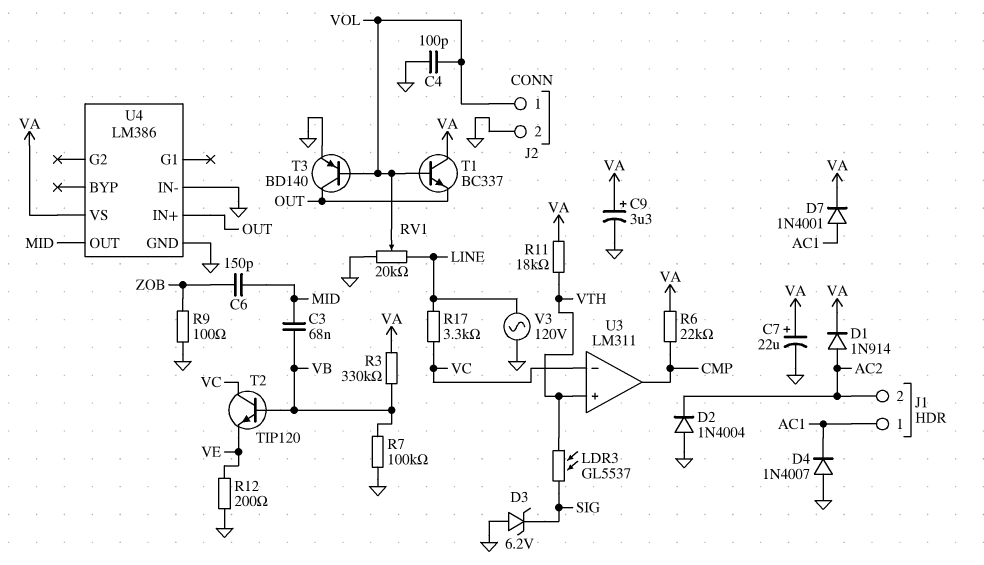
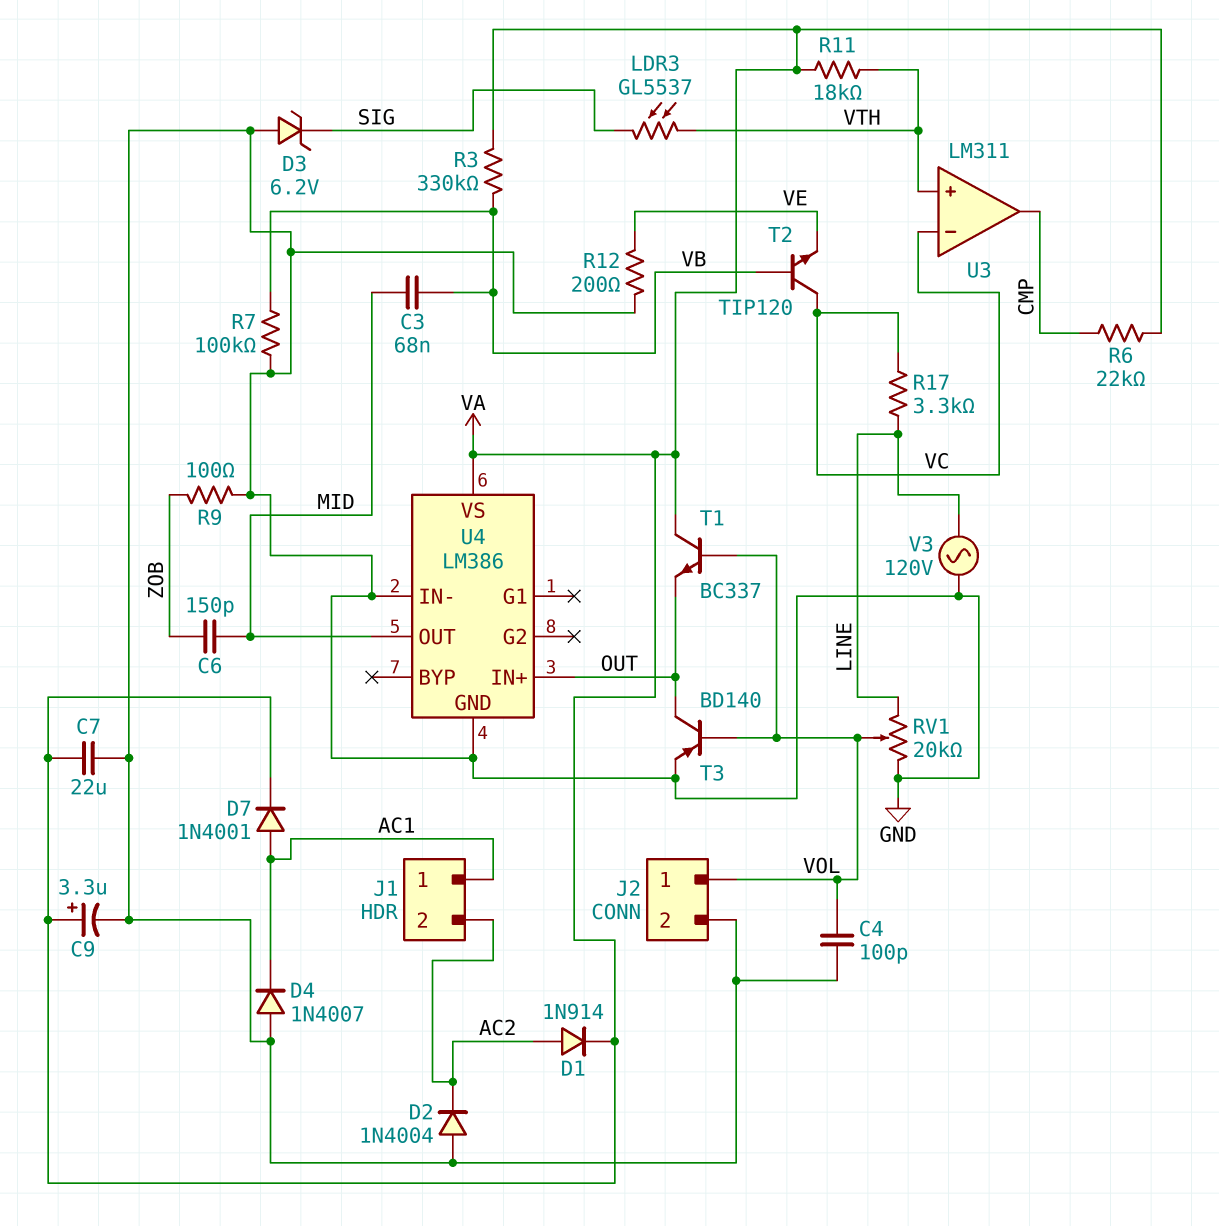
C7: 22uF (plus VA, minus GND) -> 22uF (GND, VA)

